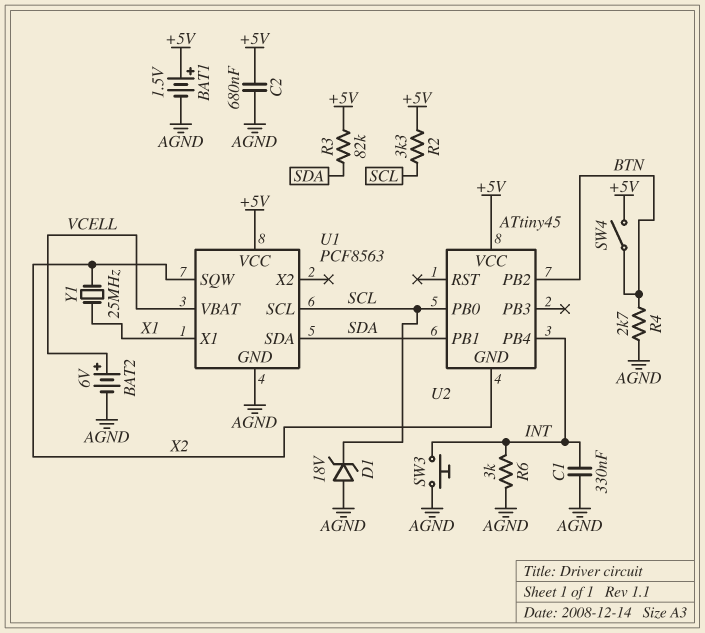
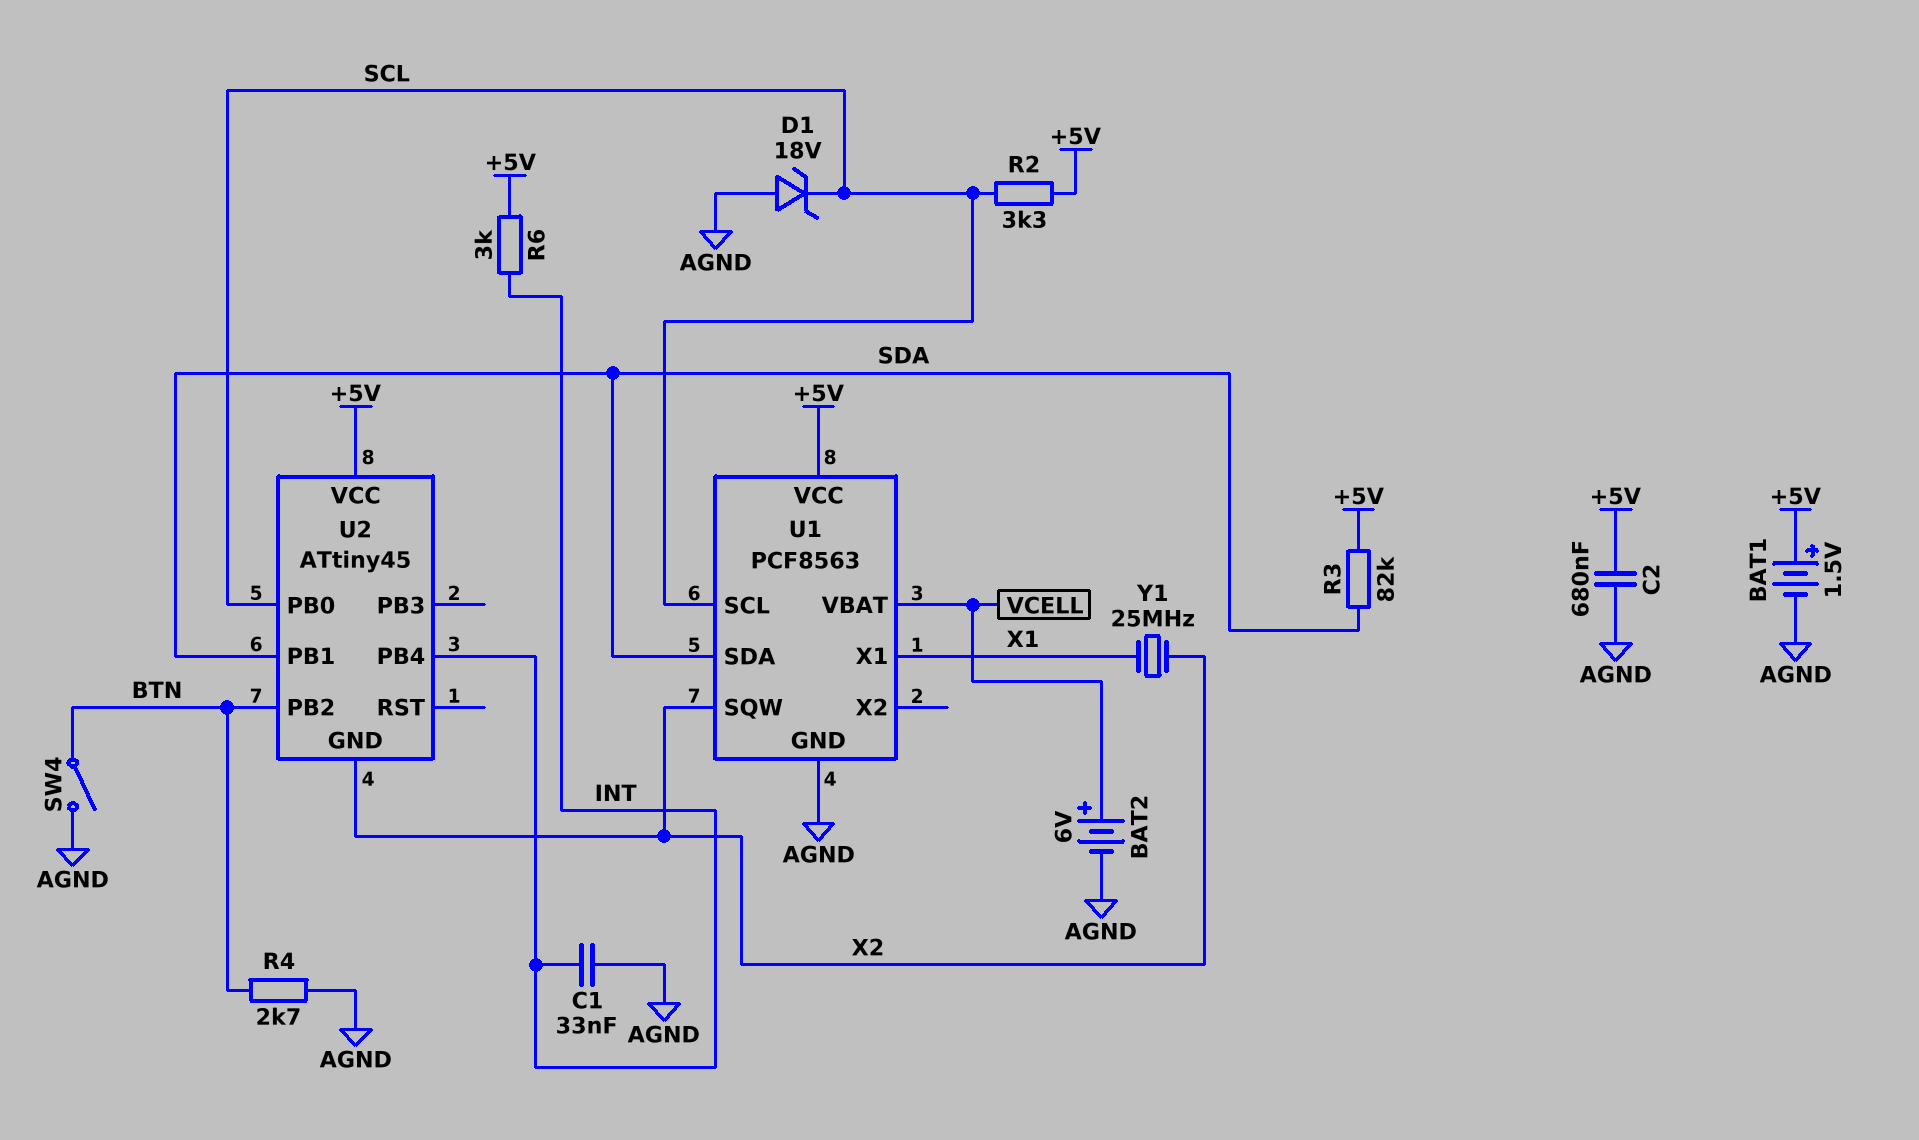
C1: 330nF (AGND, INT) -> 33nF (AGND, INT)
R6: 3k (AGND, INT) -> 3k (+5V, INT)
SW3: button (AGND, INT) -> none
SW4: switch (+5V, BTN) -> switch (AGND, BTN)

